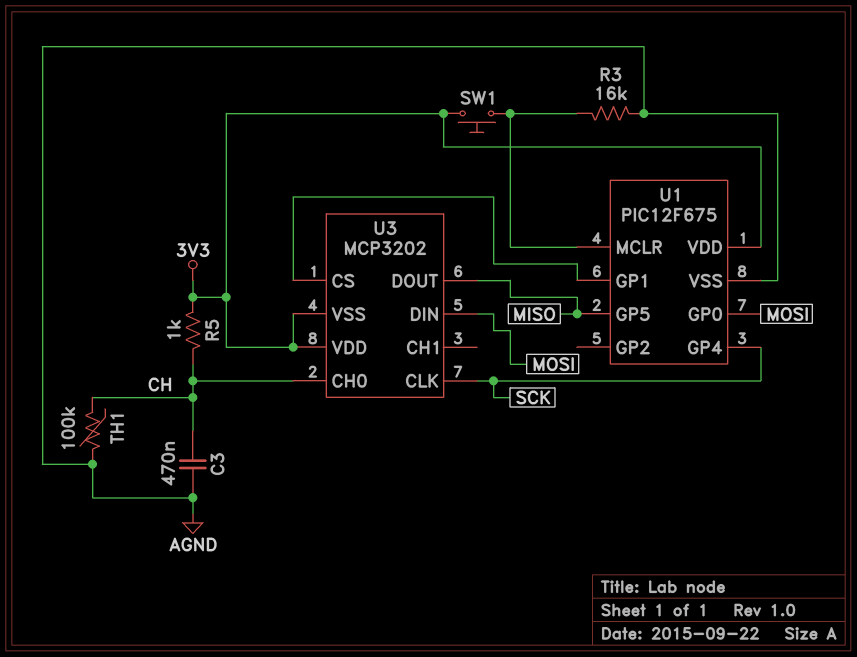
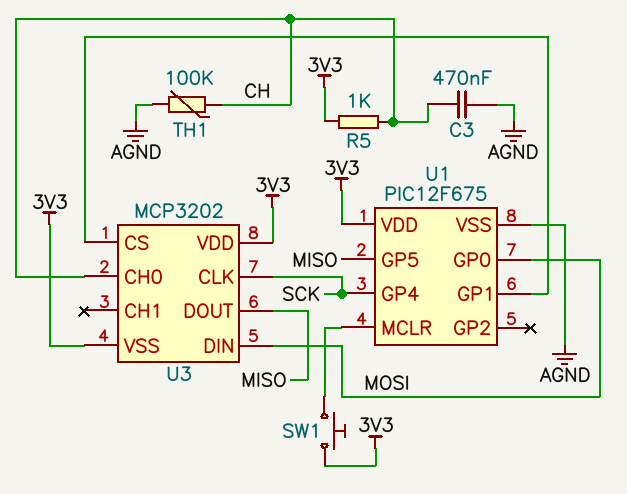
R3: 16k (AGND, U1/MCLR) -> none

